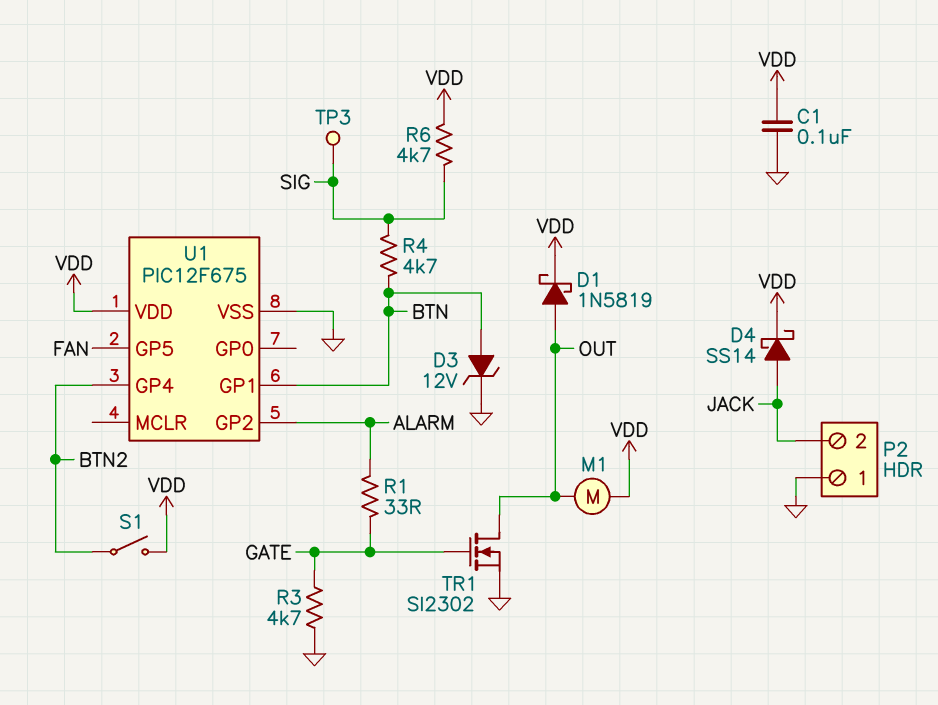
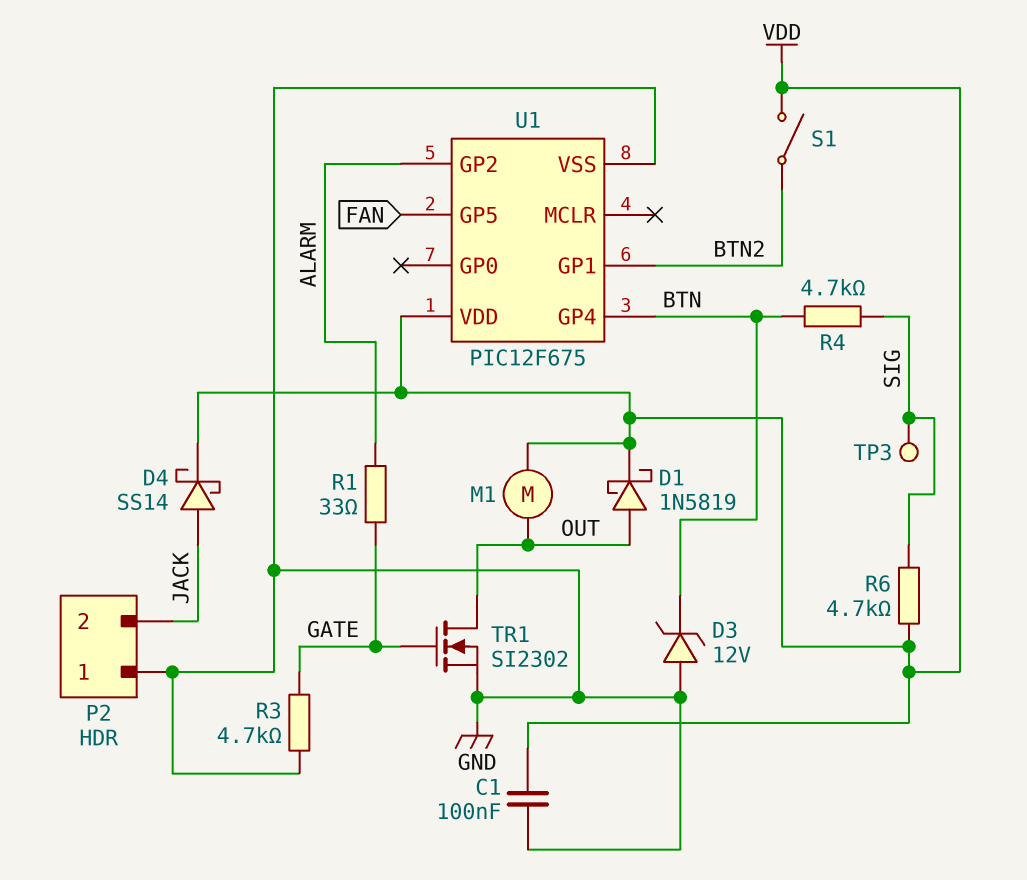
D3: zener 12V (A BTN, K GND) -> zener 12V (A GND, K BTN)
U1 pin GP1: BTN -> BTN2
U1 pin GP4: BTN2 -> BTN

